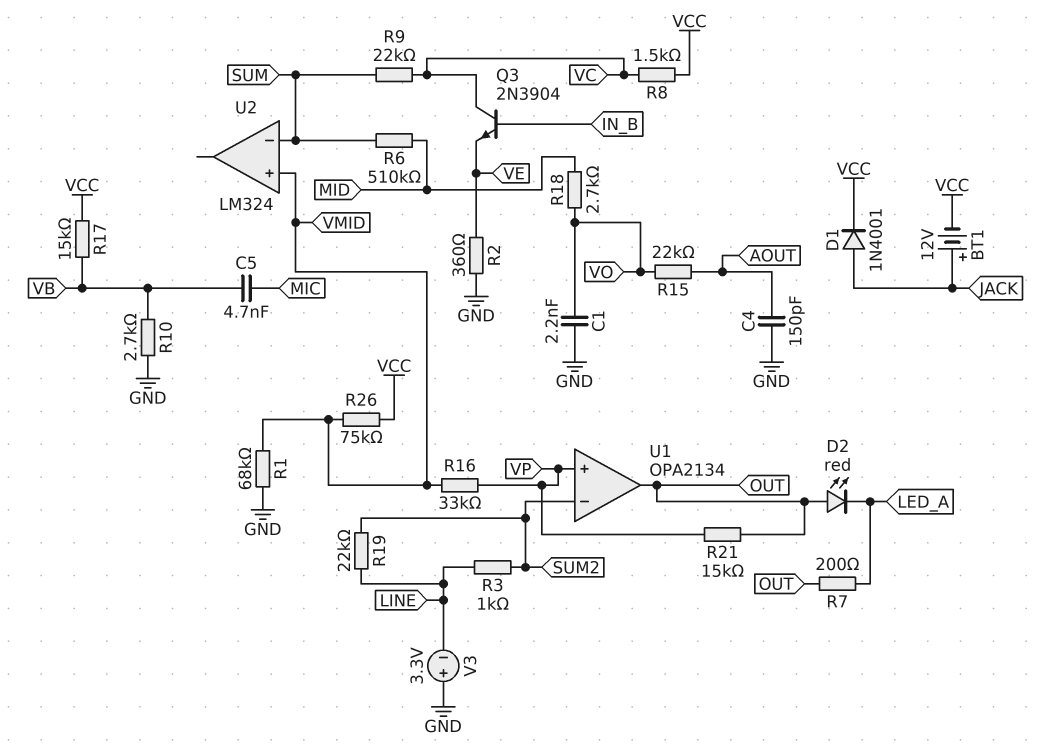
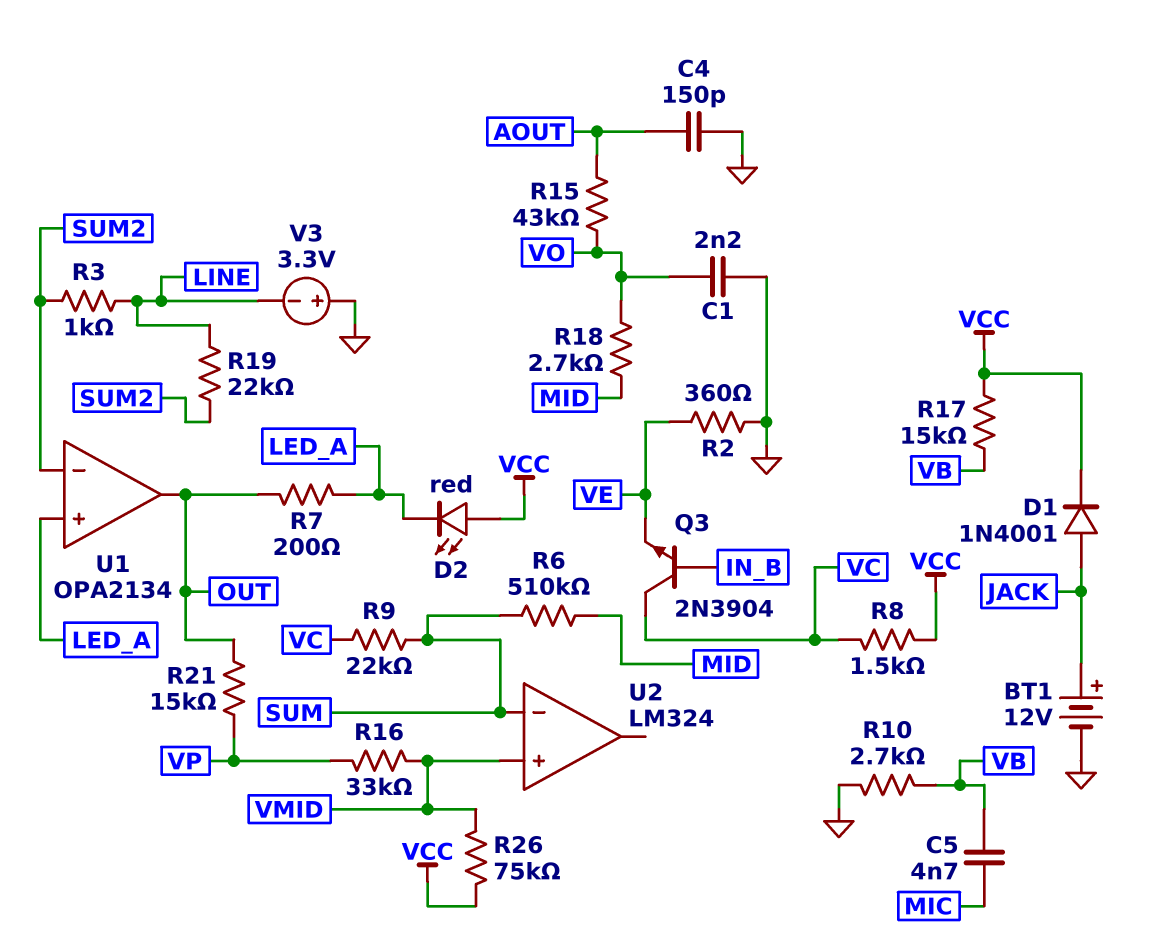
BT1: 12V (plus JACK, minus VCC) -> 12V (plus JACK, minus GND)
D2: LED red (A OUT, K LED_A) -> LED red (A VCC, K LED_A)
R1: 68k (GND, VMID) -> none
R15: 22k (AOUT, VO) -> 43k (AOUT, VO)
U1 pin in+: VP -> LED_A

